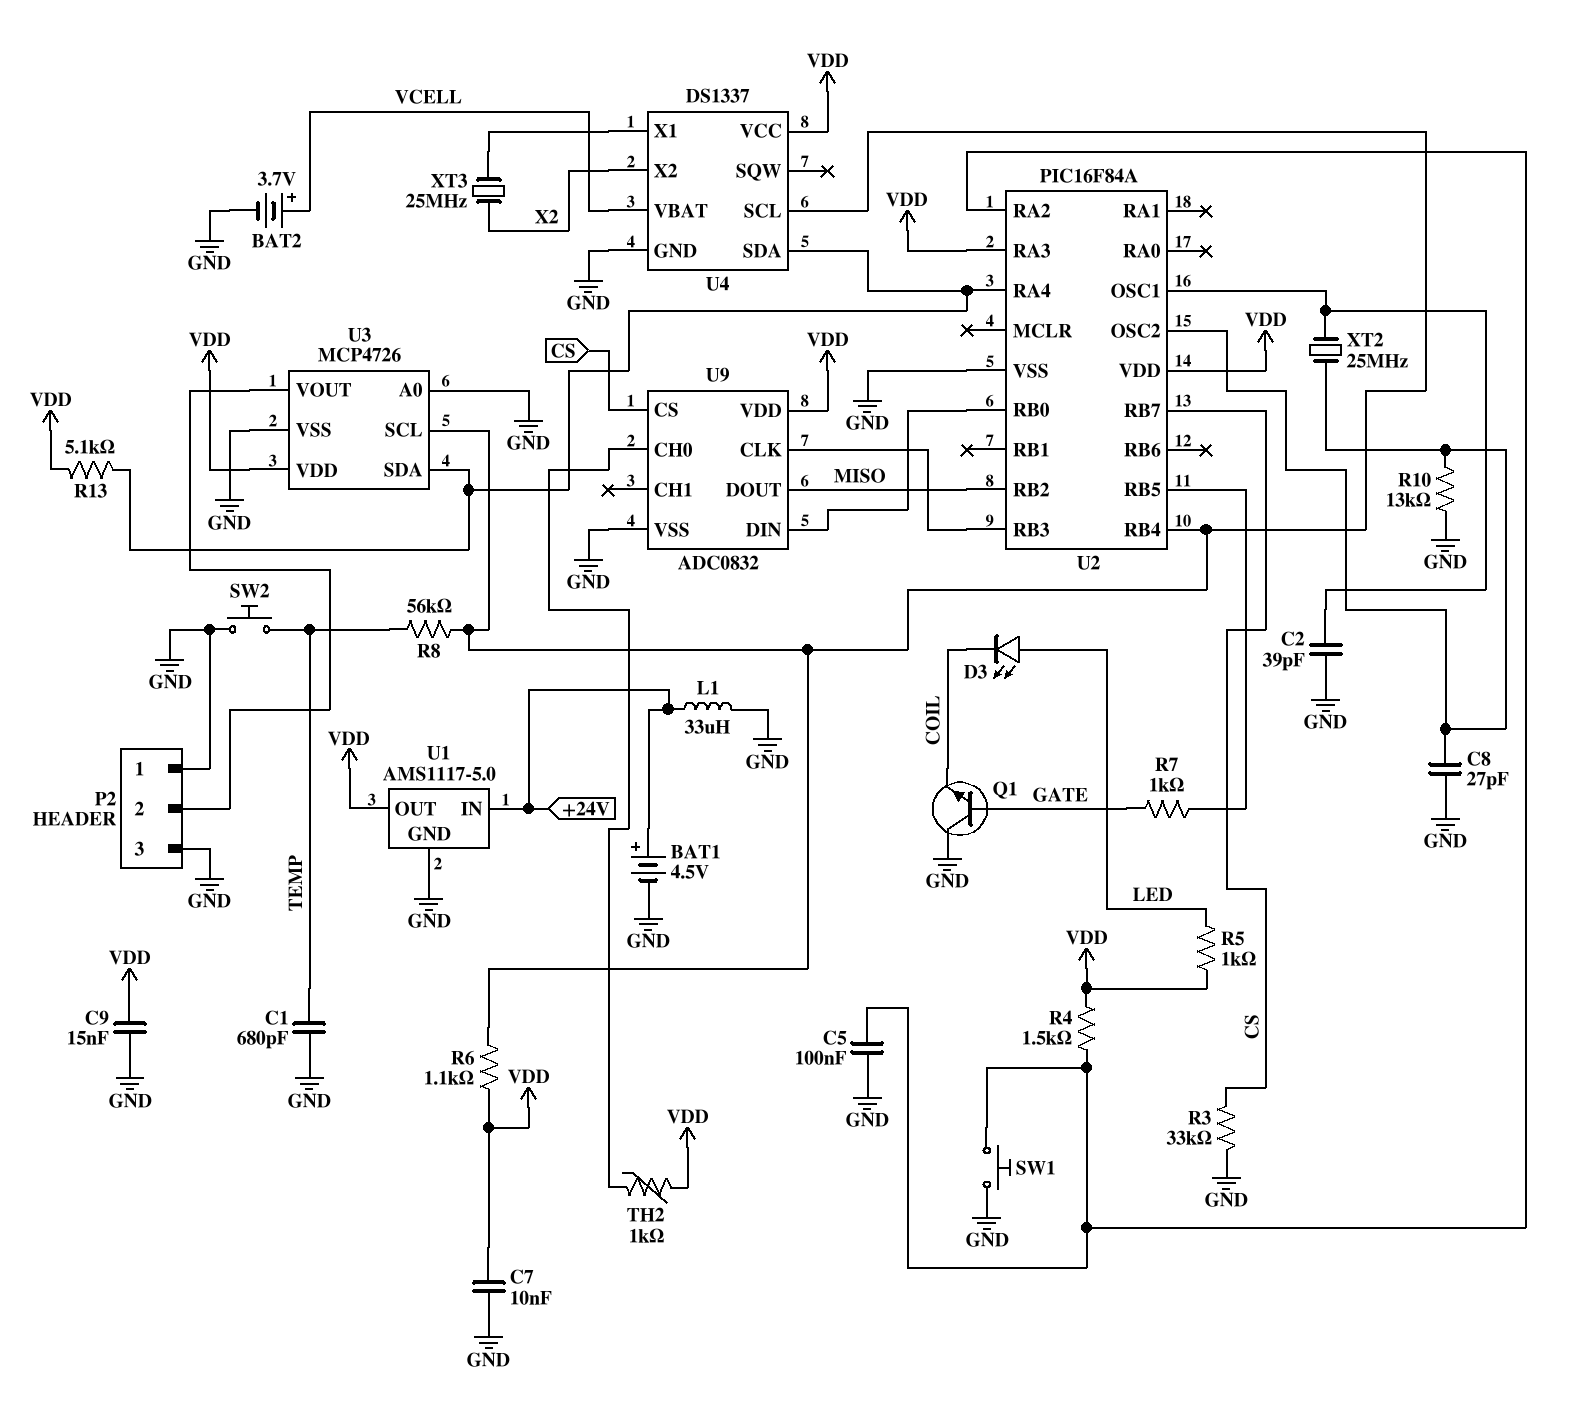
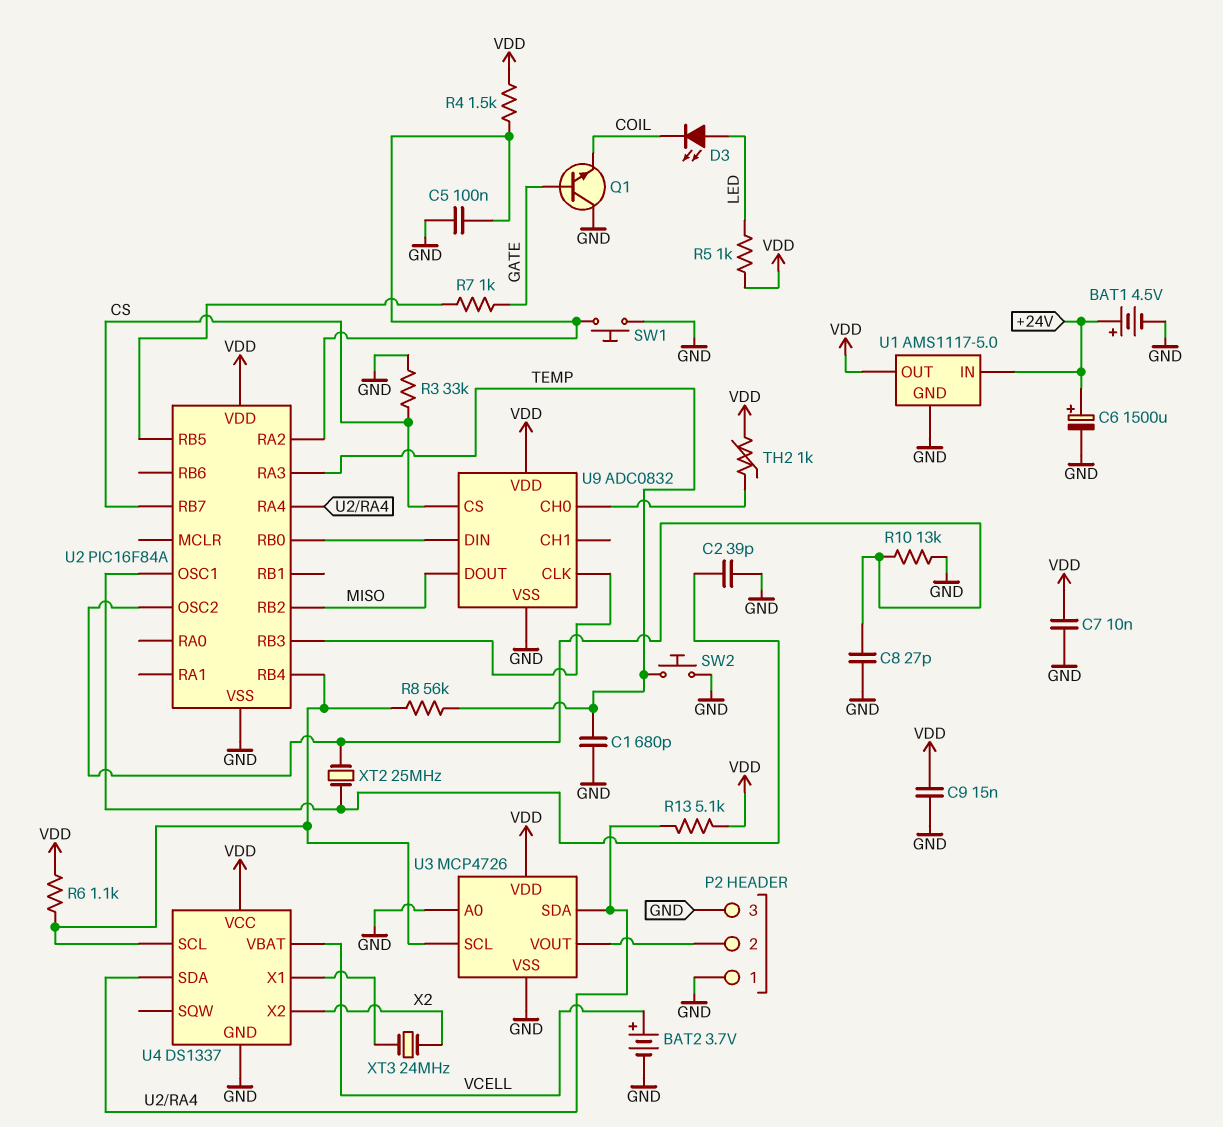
C6: none -> 1500uF (plus +24V, minus GND)
L1: 33uH (+24V, GND) -> none
U2 pin RA3: VDD -> TEMP
XT3: 25MHz (U4/X1, X2) -> 24MHz (U4/X1, X2)

